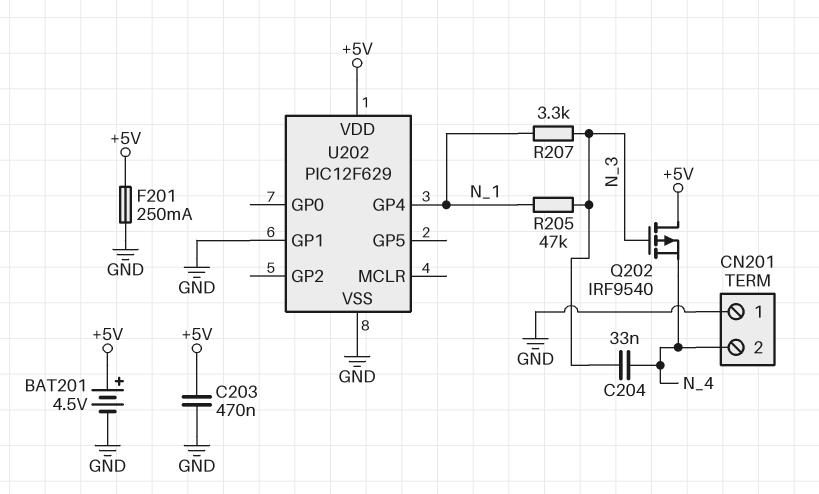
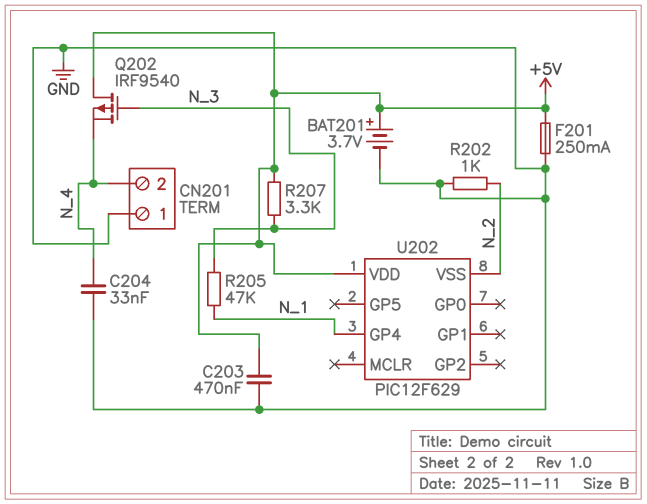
BAT201: 4.5V (plus +5V, minus GND) -> 3.7V (plus +5V, minus GND)
C204: 33nF (N_3, N_4) -> 33nF (GND, N_4)
R202: none -> 1k (GND, N_2)
R207: 3.3k (N_1, N_3) -> 3.3k (+5V, N_3)
U202 pin GP1: GND -> none
U202 pin VSS: GND -> N_2

